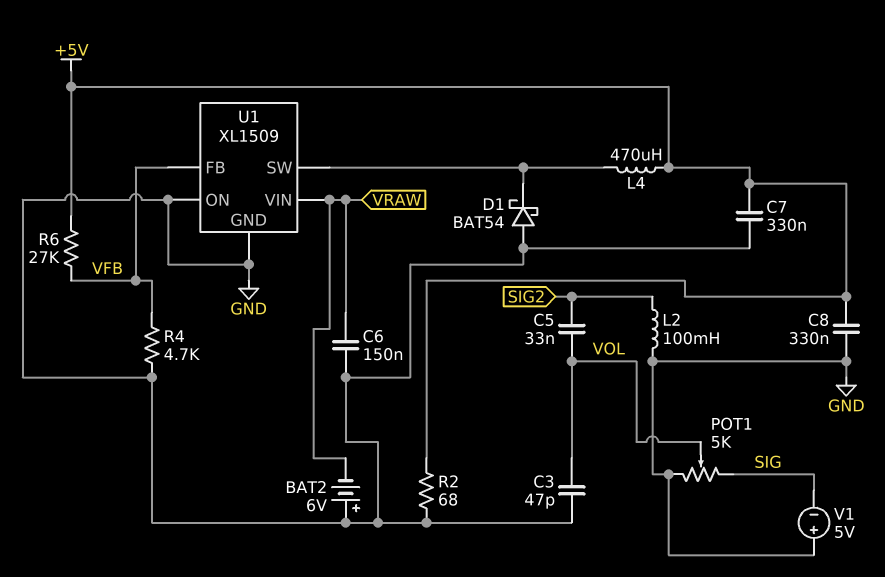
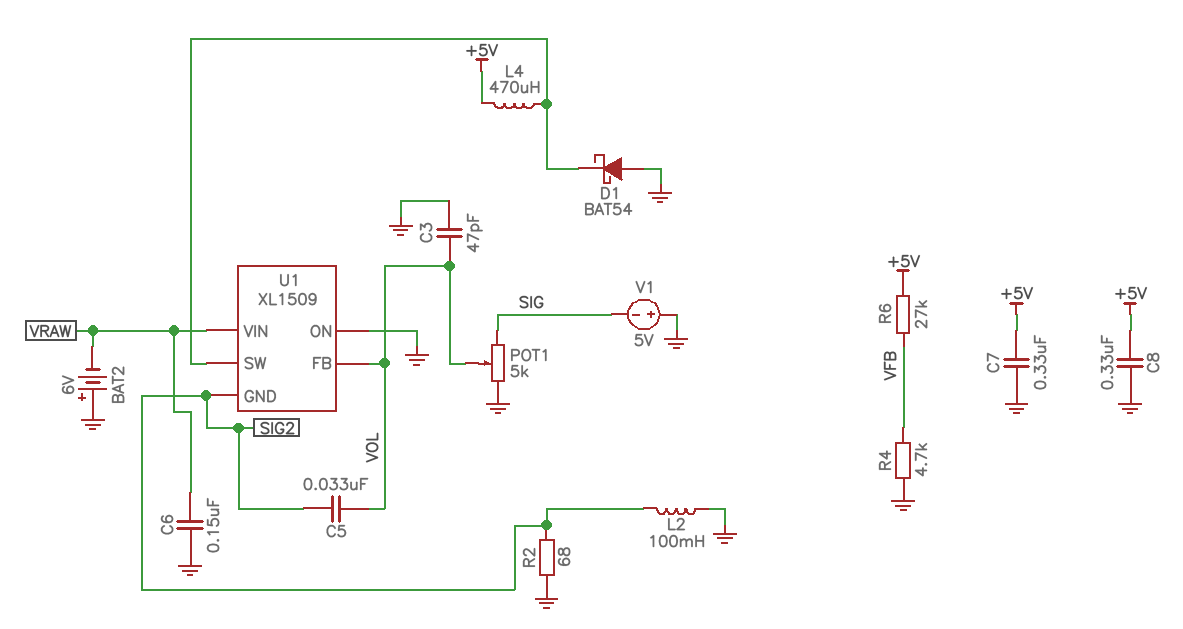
R2: 68 (+5V, GND) -> 68 (GND, SIG2)
U1 pin FB: VFB -> VOL
U1 pin GND: GND -> SIG2

